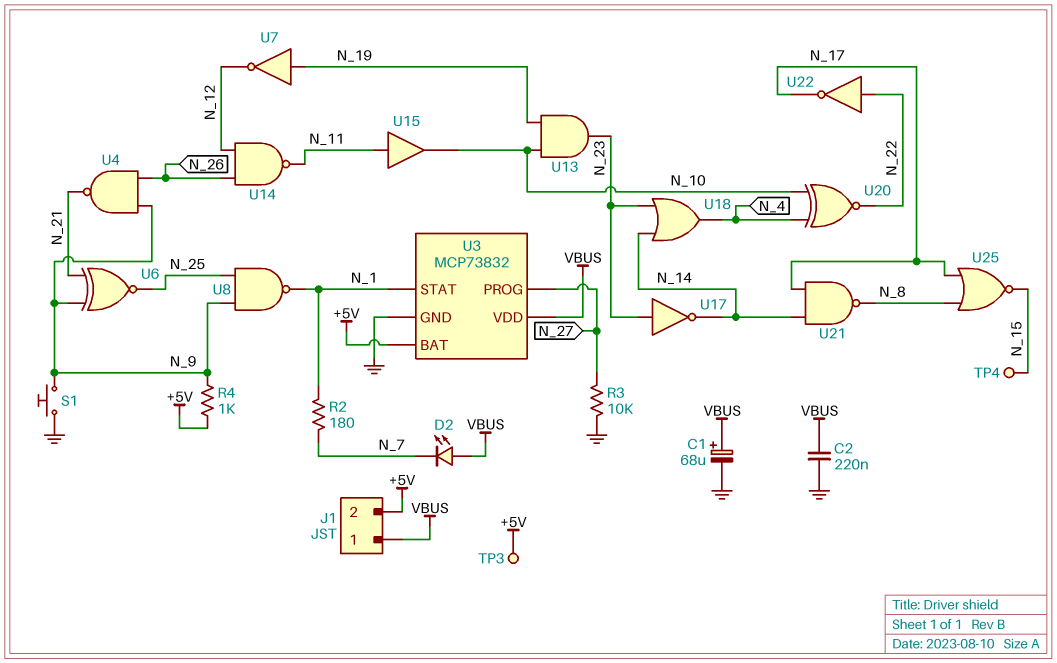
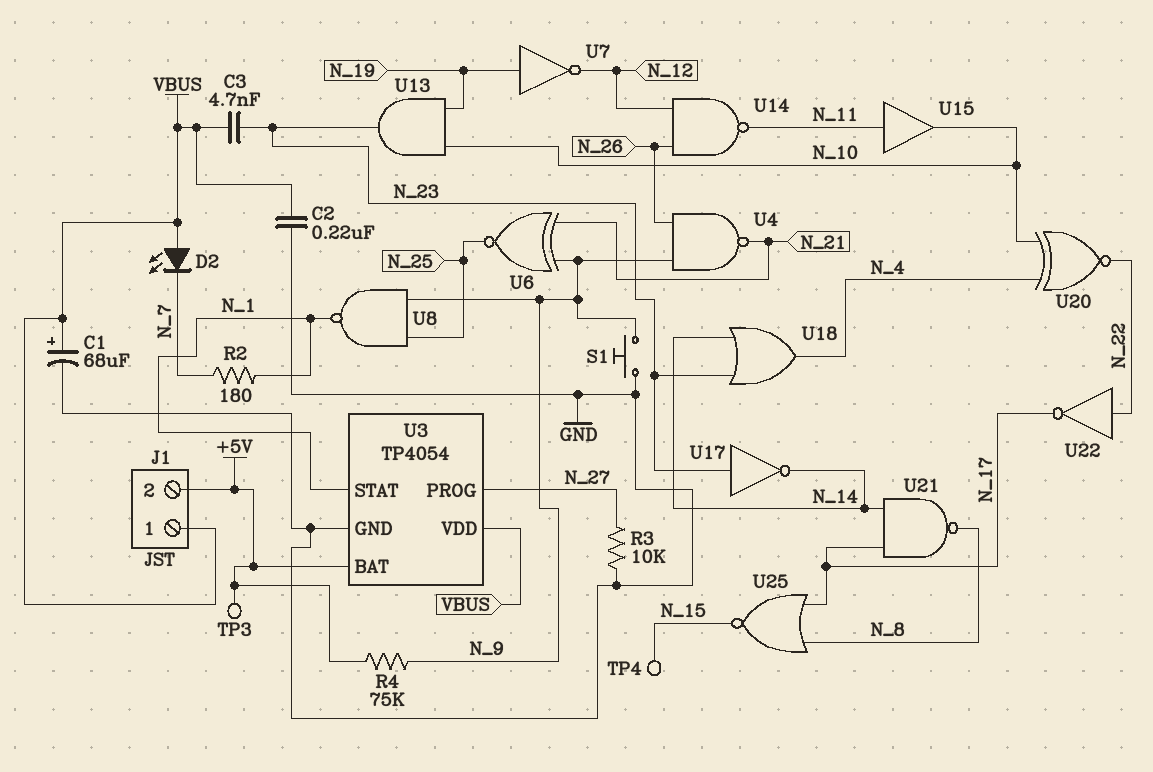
C3: none -> 4.7nF (N_23, VBUS)
R4: 1k (+5V, N_9) -> 75k (+5V, N_9)
U3: MCP73832 -> TP4054

